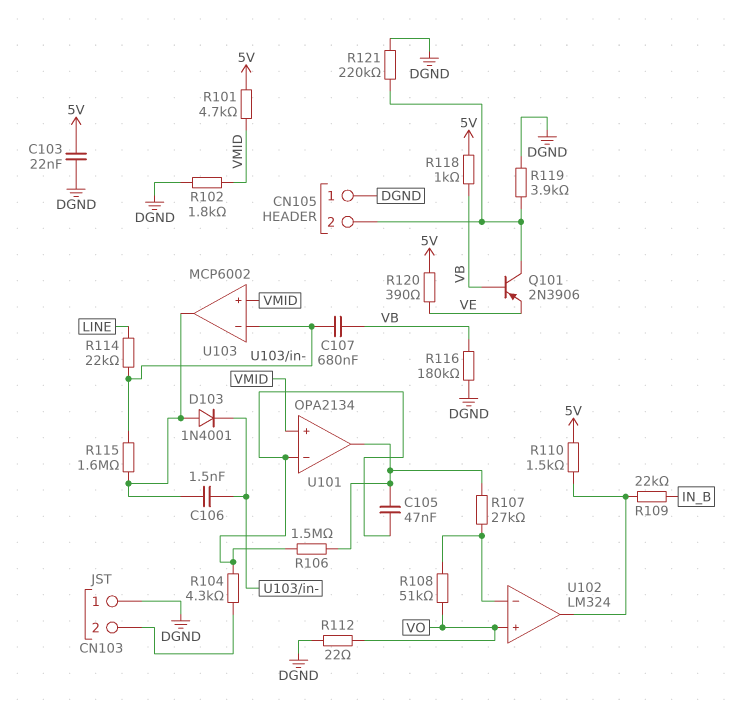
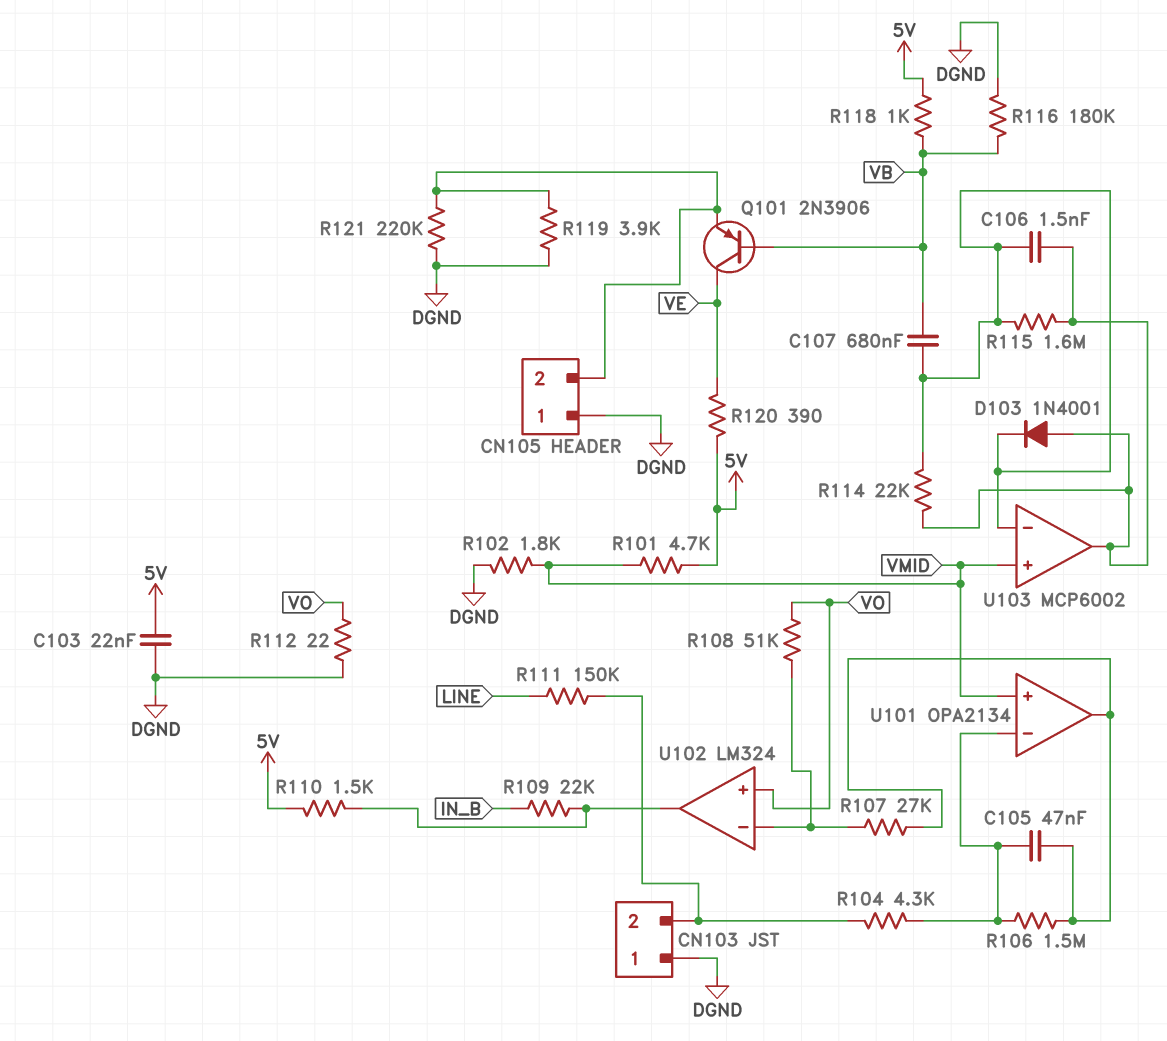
Q101: PNP 2N3906 (B VB, C CN105/2, E VE) -> PNP 2N3906 (B VB, C VE, E CN105/2)
R111: none -> 150k (CN103/2, LINE)
R114: 22k (LINE, U103/in-) -> 22k (U103/in-, U103/out)

